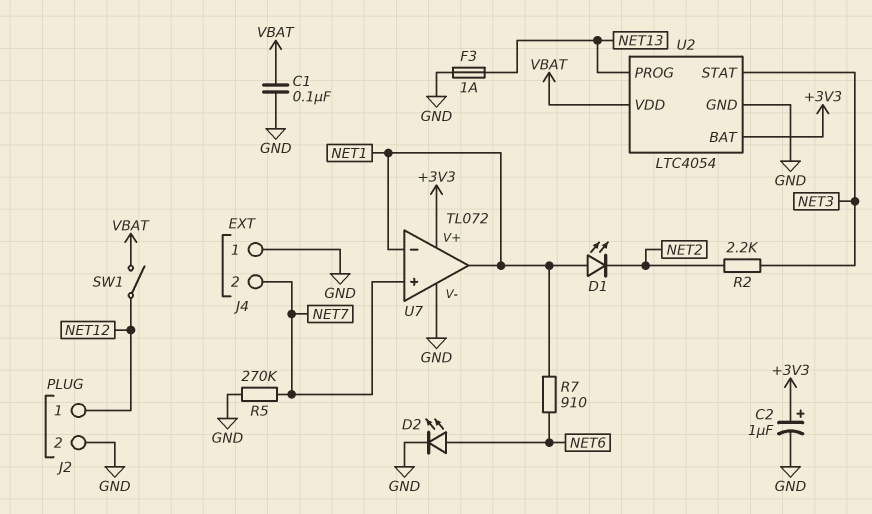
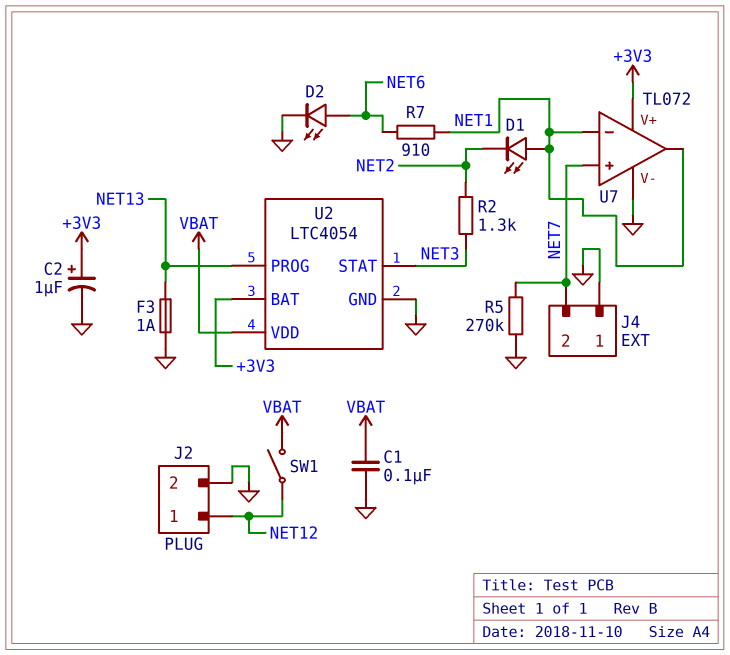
R2: 2.2k (NET2, NET3) -> 1.3k (NET2, NET3)

